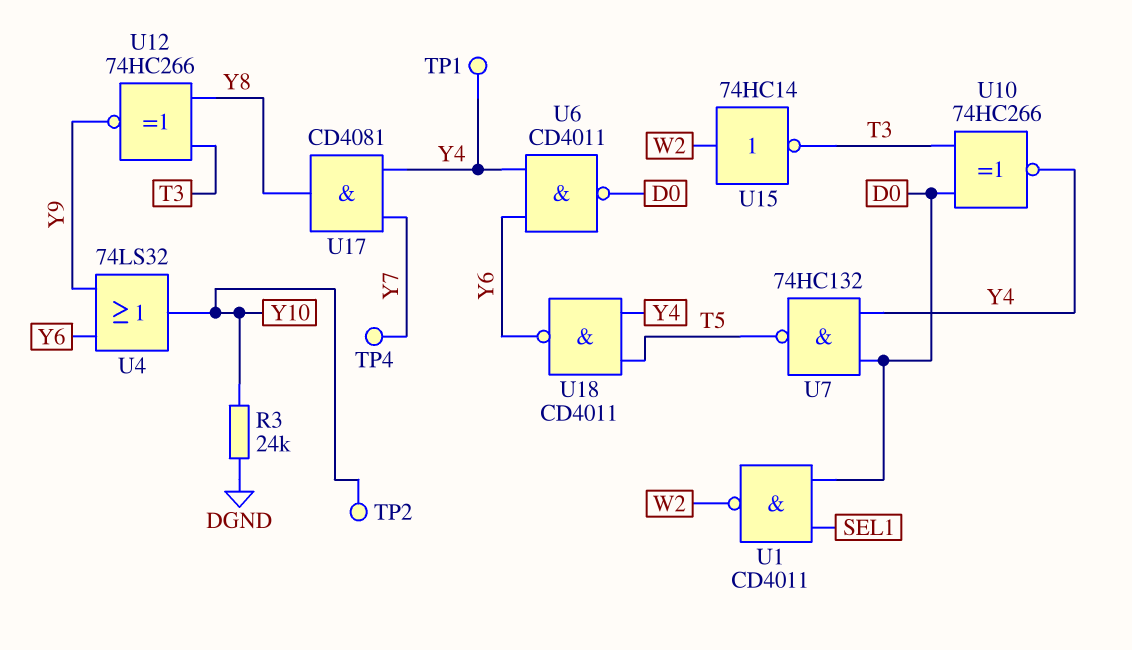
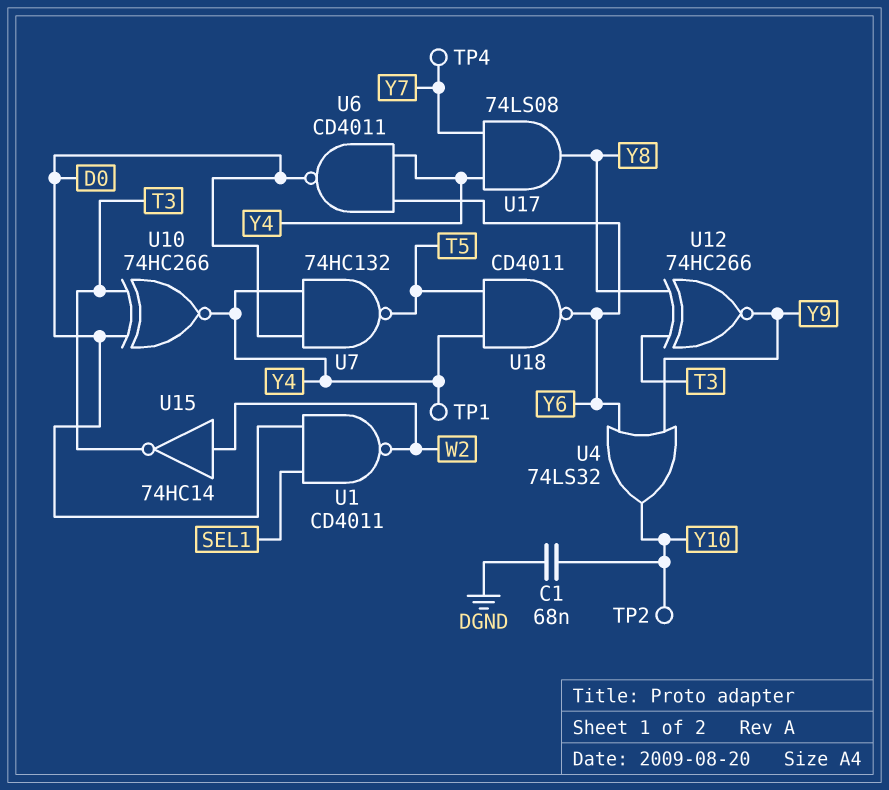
C1: none -> 68nF (DGND, Y10)
R3: 24k (DGND, Y10) -> none
U17: AND CD4081 (in Y4, in Y7, out Y8) -> AND 74LS08 (in Y4, in Y7, out Y8)

